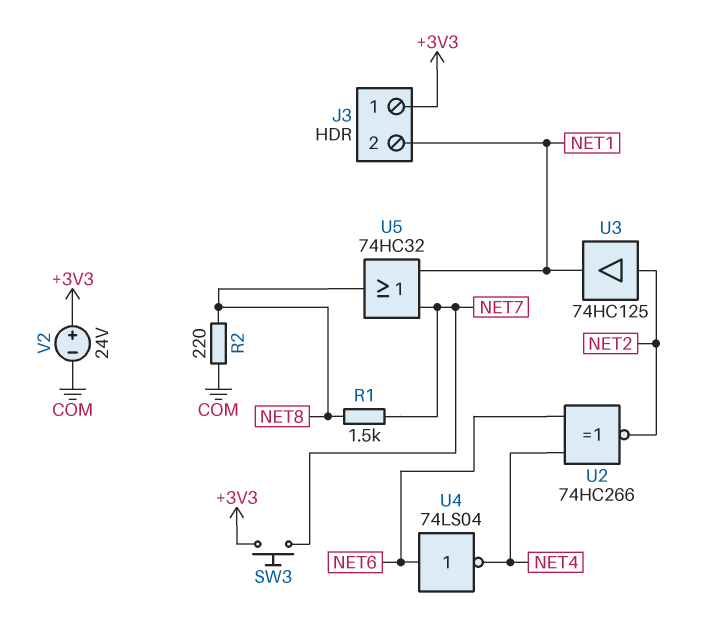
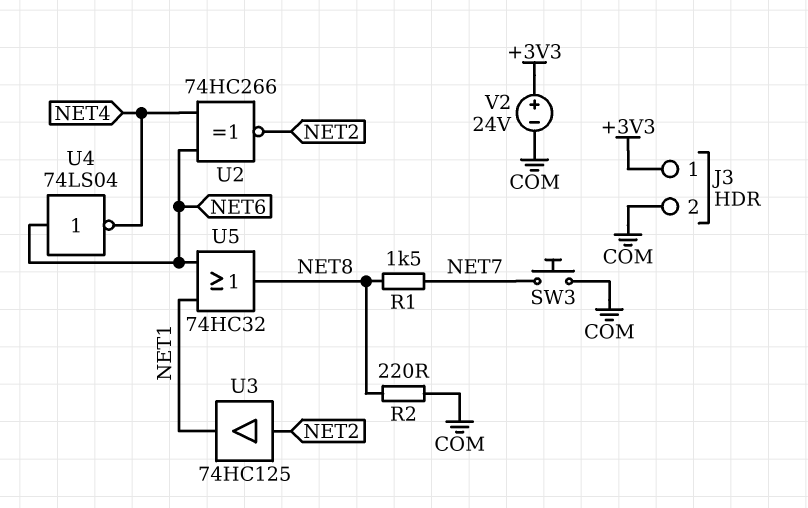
J3 pin 2: NET1 -> COM
SW3: button (+3V3, NET7) -> button (COM, NET7)
U5: OR 74HC32 (in NET1, in NET7, out NET8) -> OR 74HC32 (in NET1, in NET6, out NET8)

